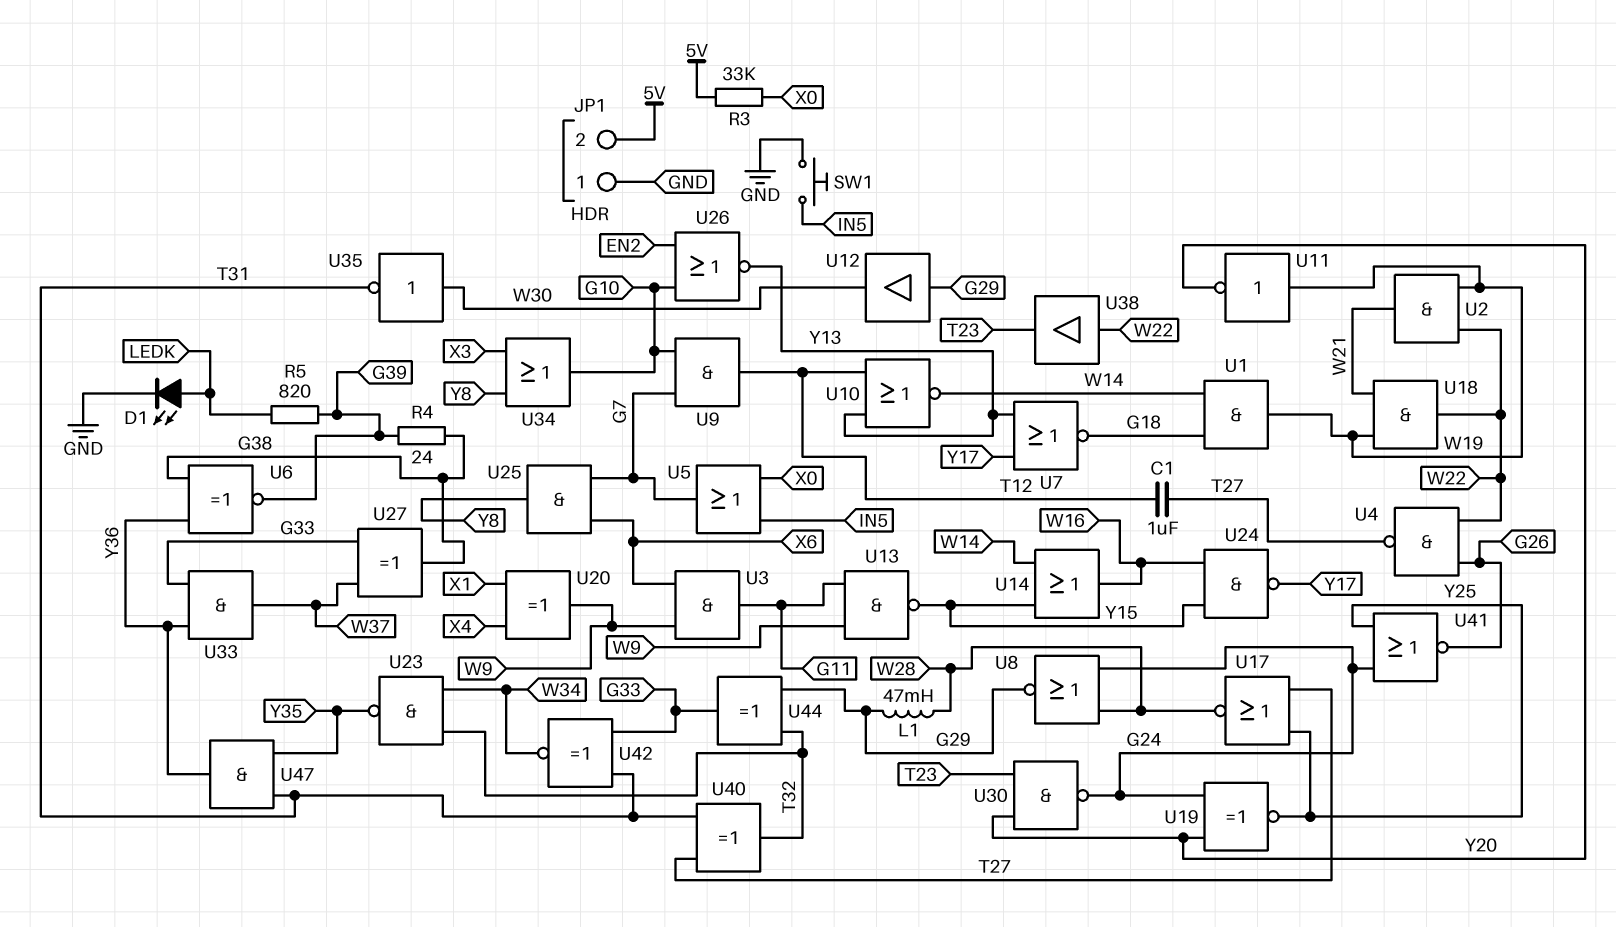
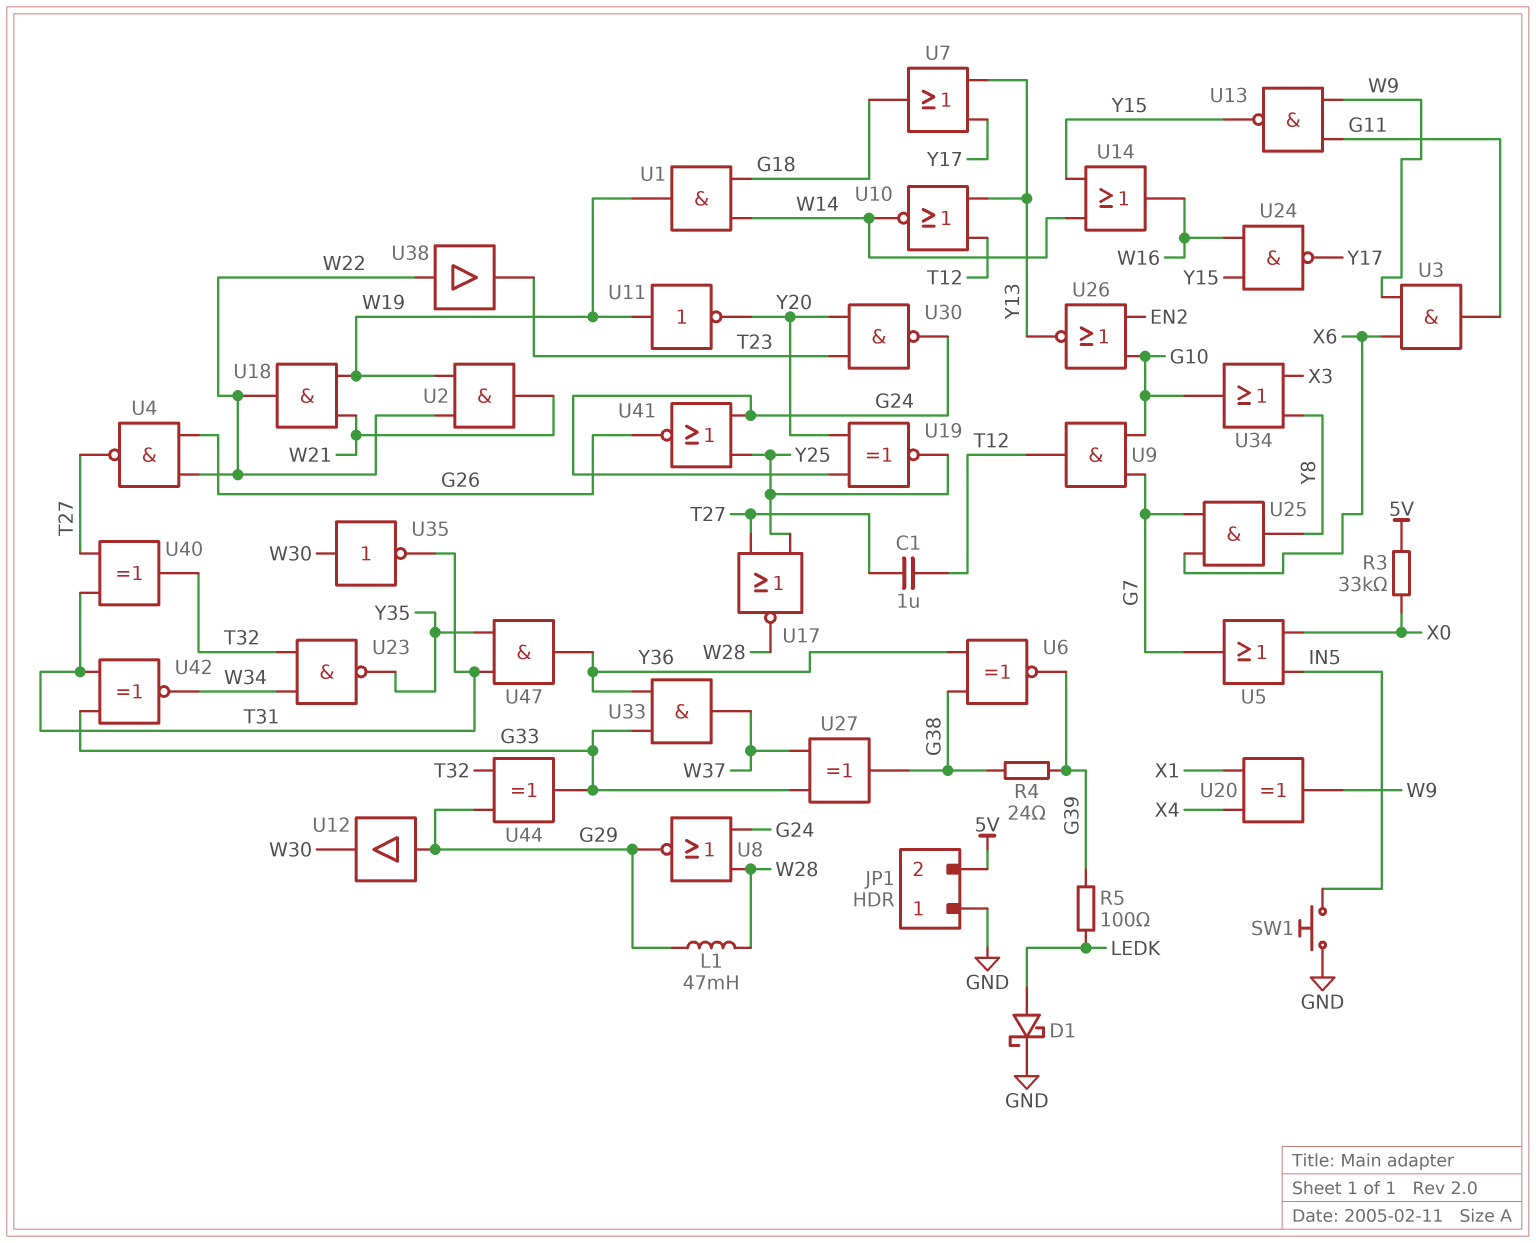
D1: LED (A LEDK, K GND) -> schottky (A LEDK, K GND)
R5: 820 (G39, LEDK) -> 100 (G39, LEDK)
U7: NOR (in Y13, in Y17, out G18) -> OR (in Y13, in Y17, out G18)

